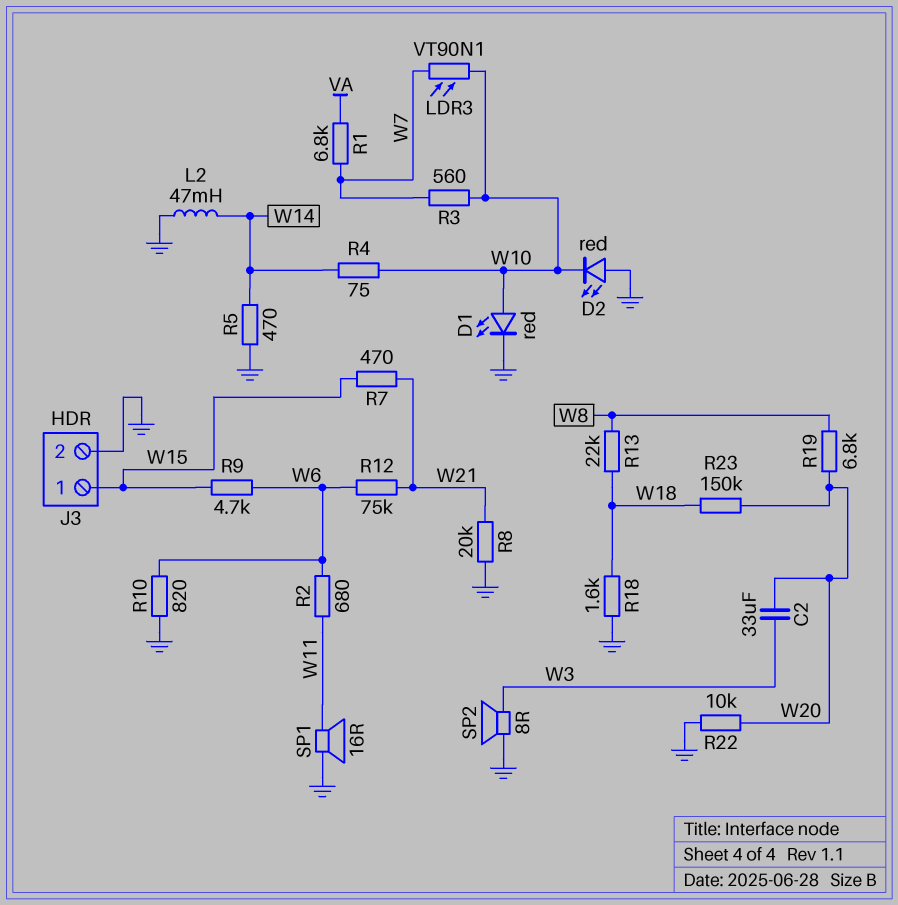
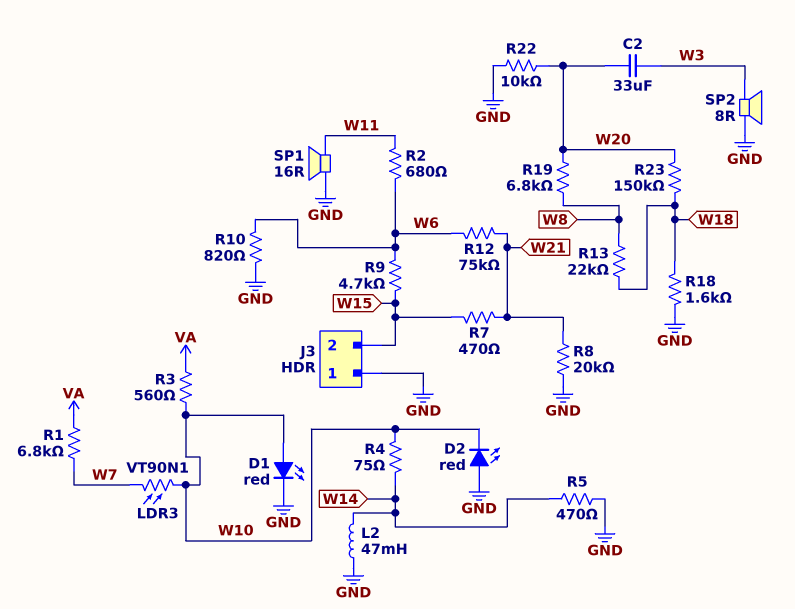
J3 pin 1: W15 -> GND
J3 pin 2: GND -> W15
R3: 560 (W7, W10) -> 560 (VA, W10)

